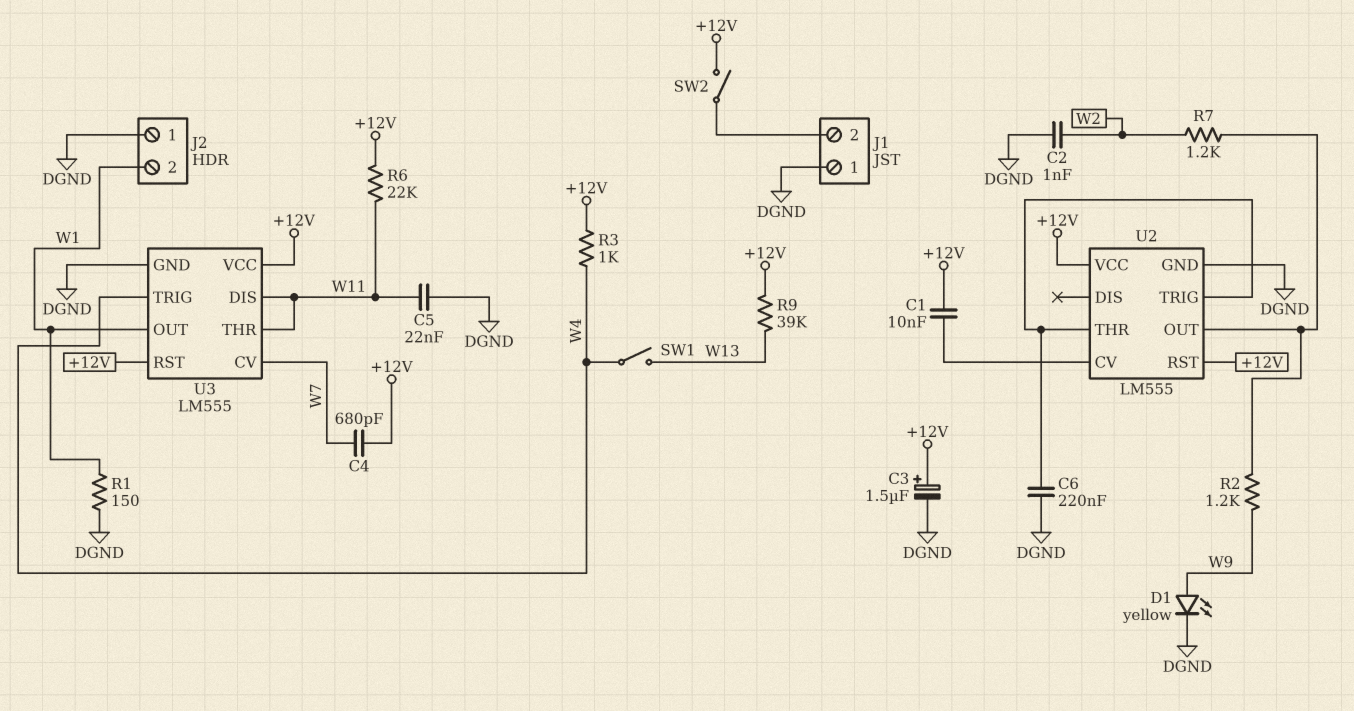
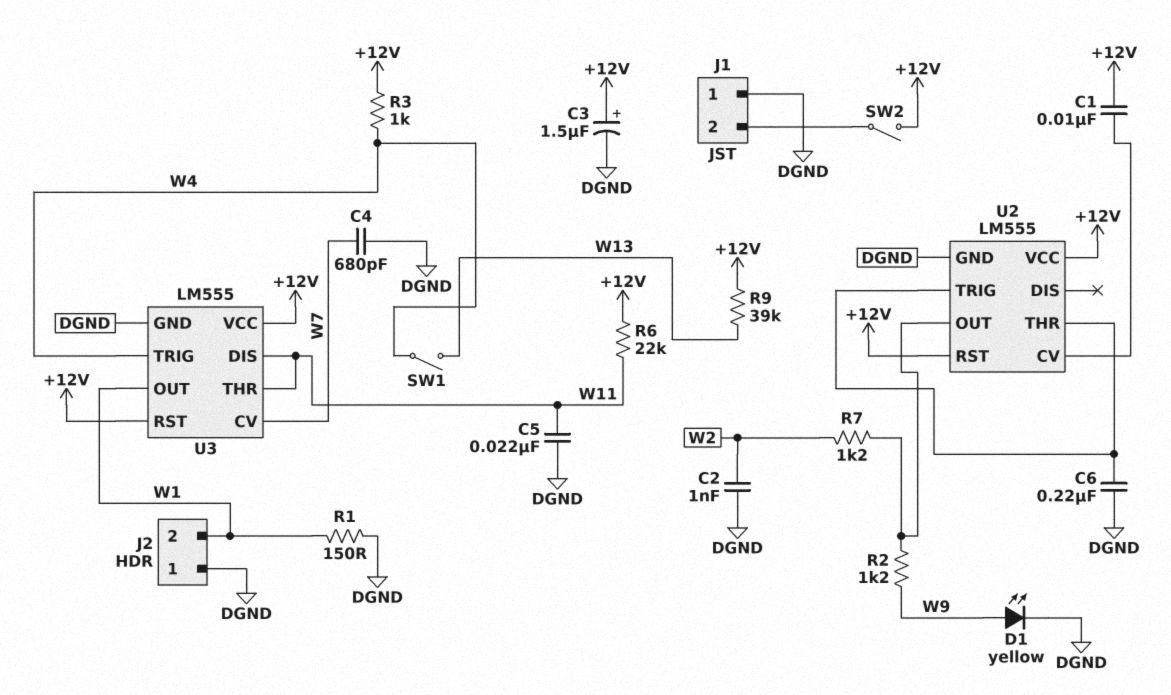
C4: 680pF (+12V, W7) -> 680pF (DGND, W7)

